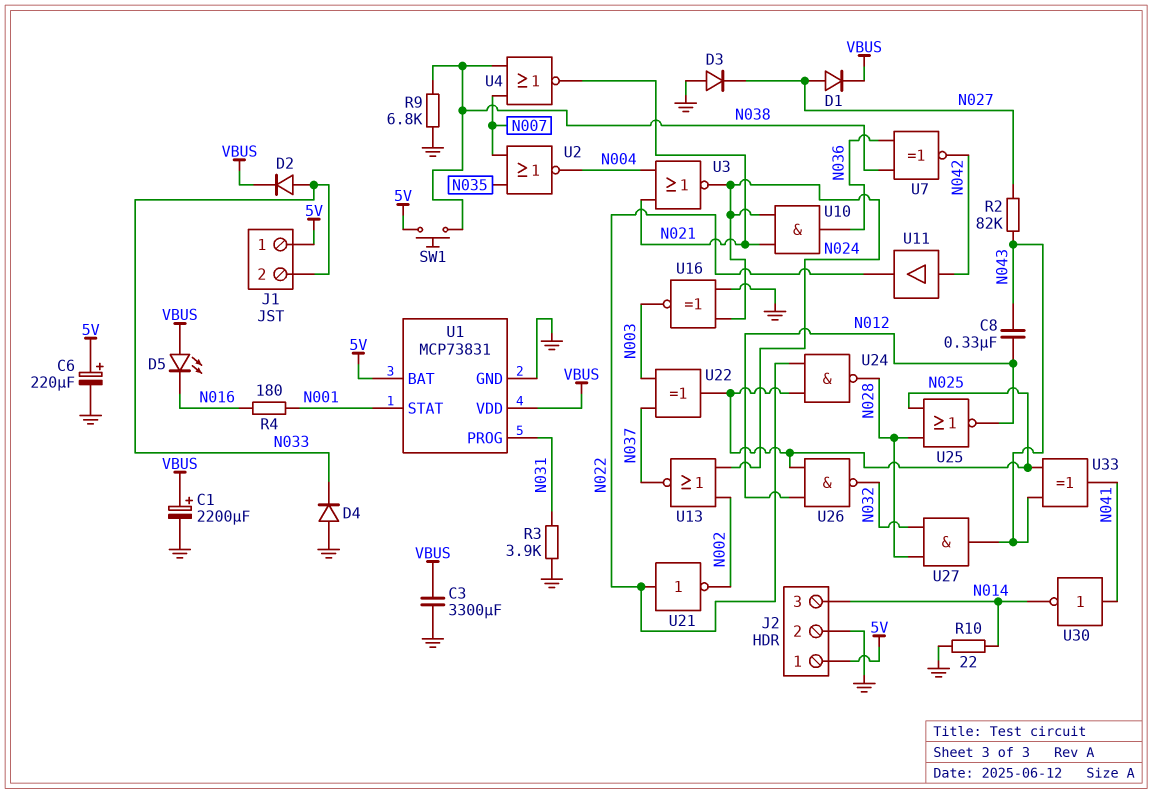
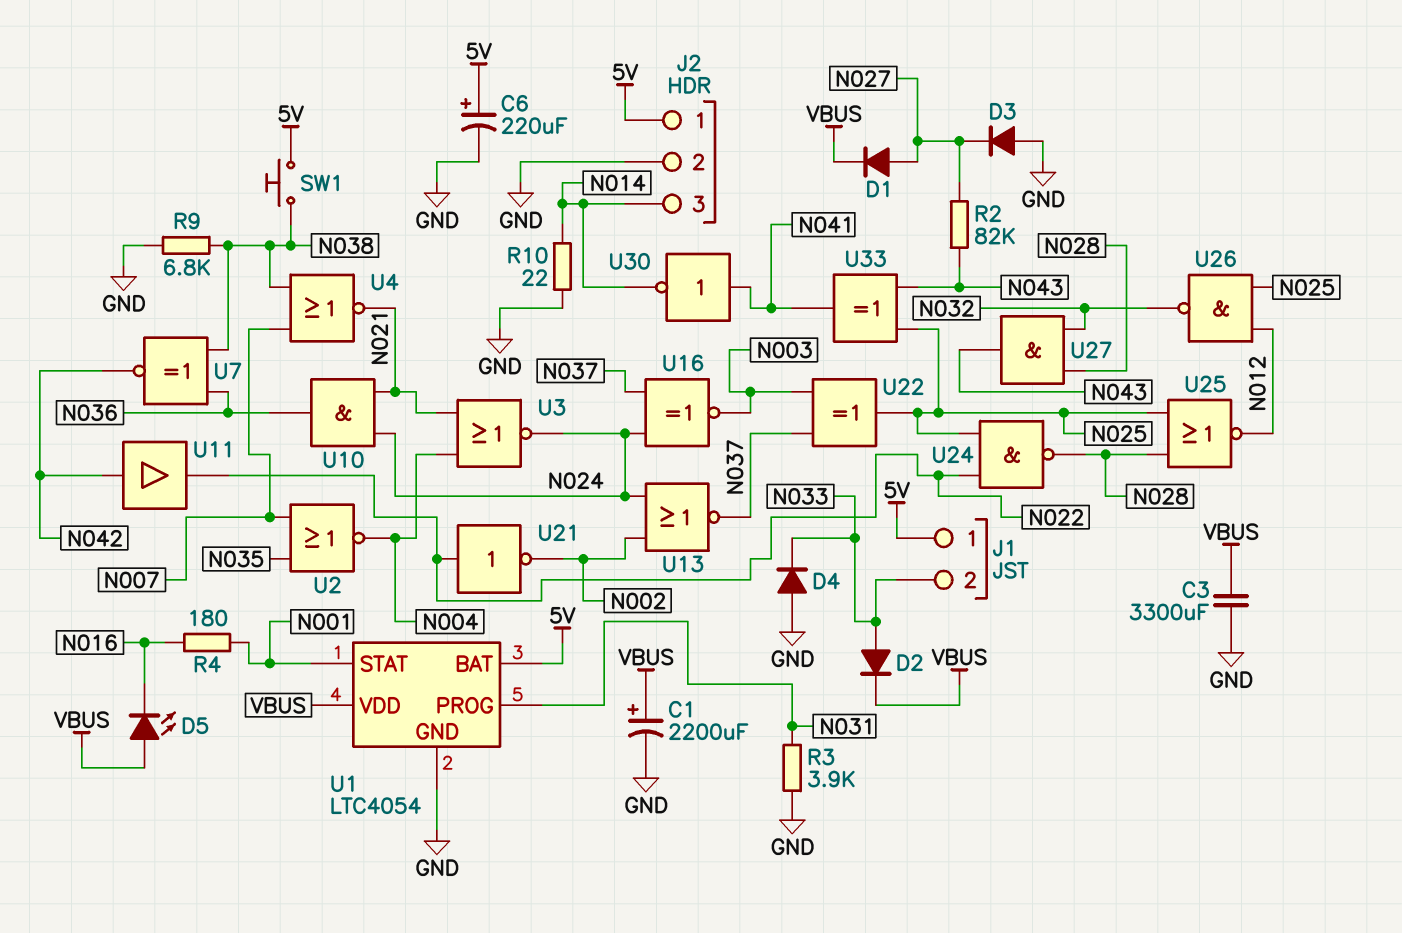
C8: 330nF (N012, N043) -> none
U1: MCP73831 -> LTC4054
U16: XNOR (in GND, in N024, out N003) -> XNOR (in N024, in N037, out N003)

